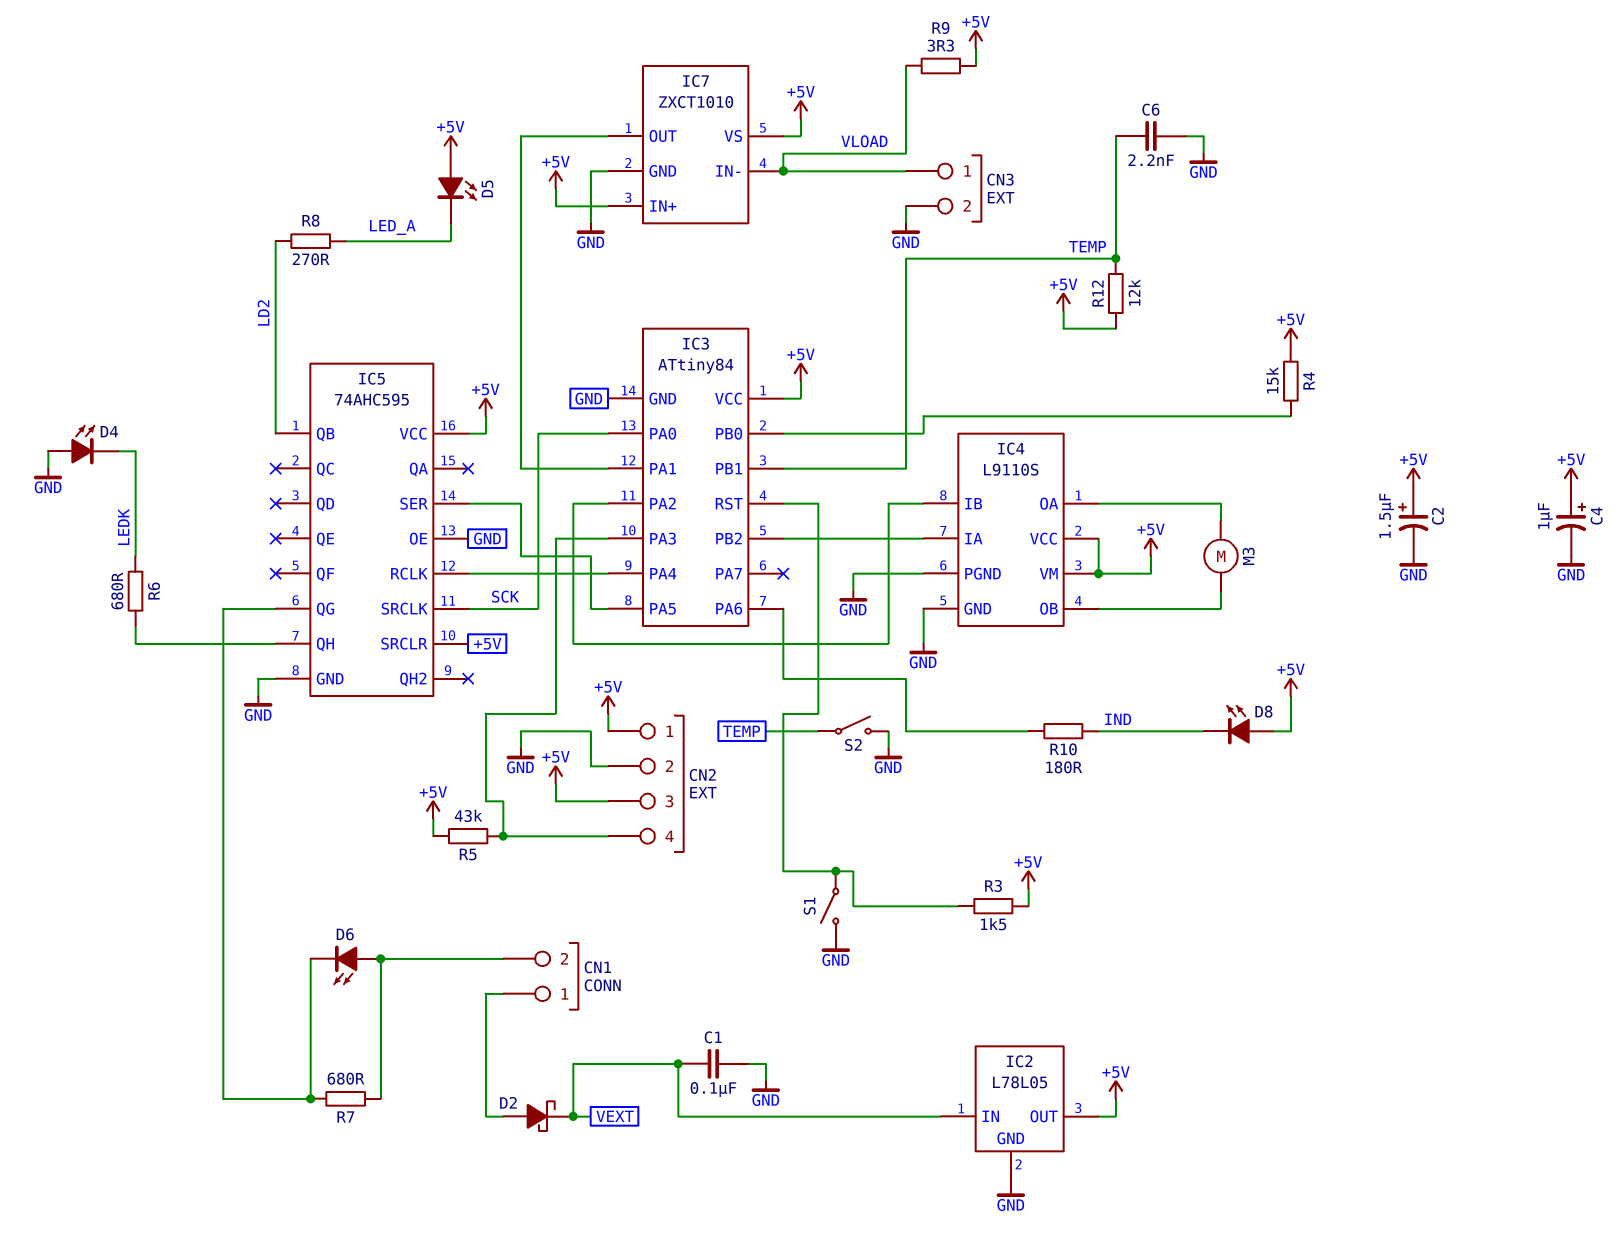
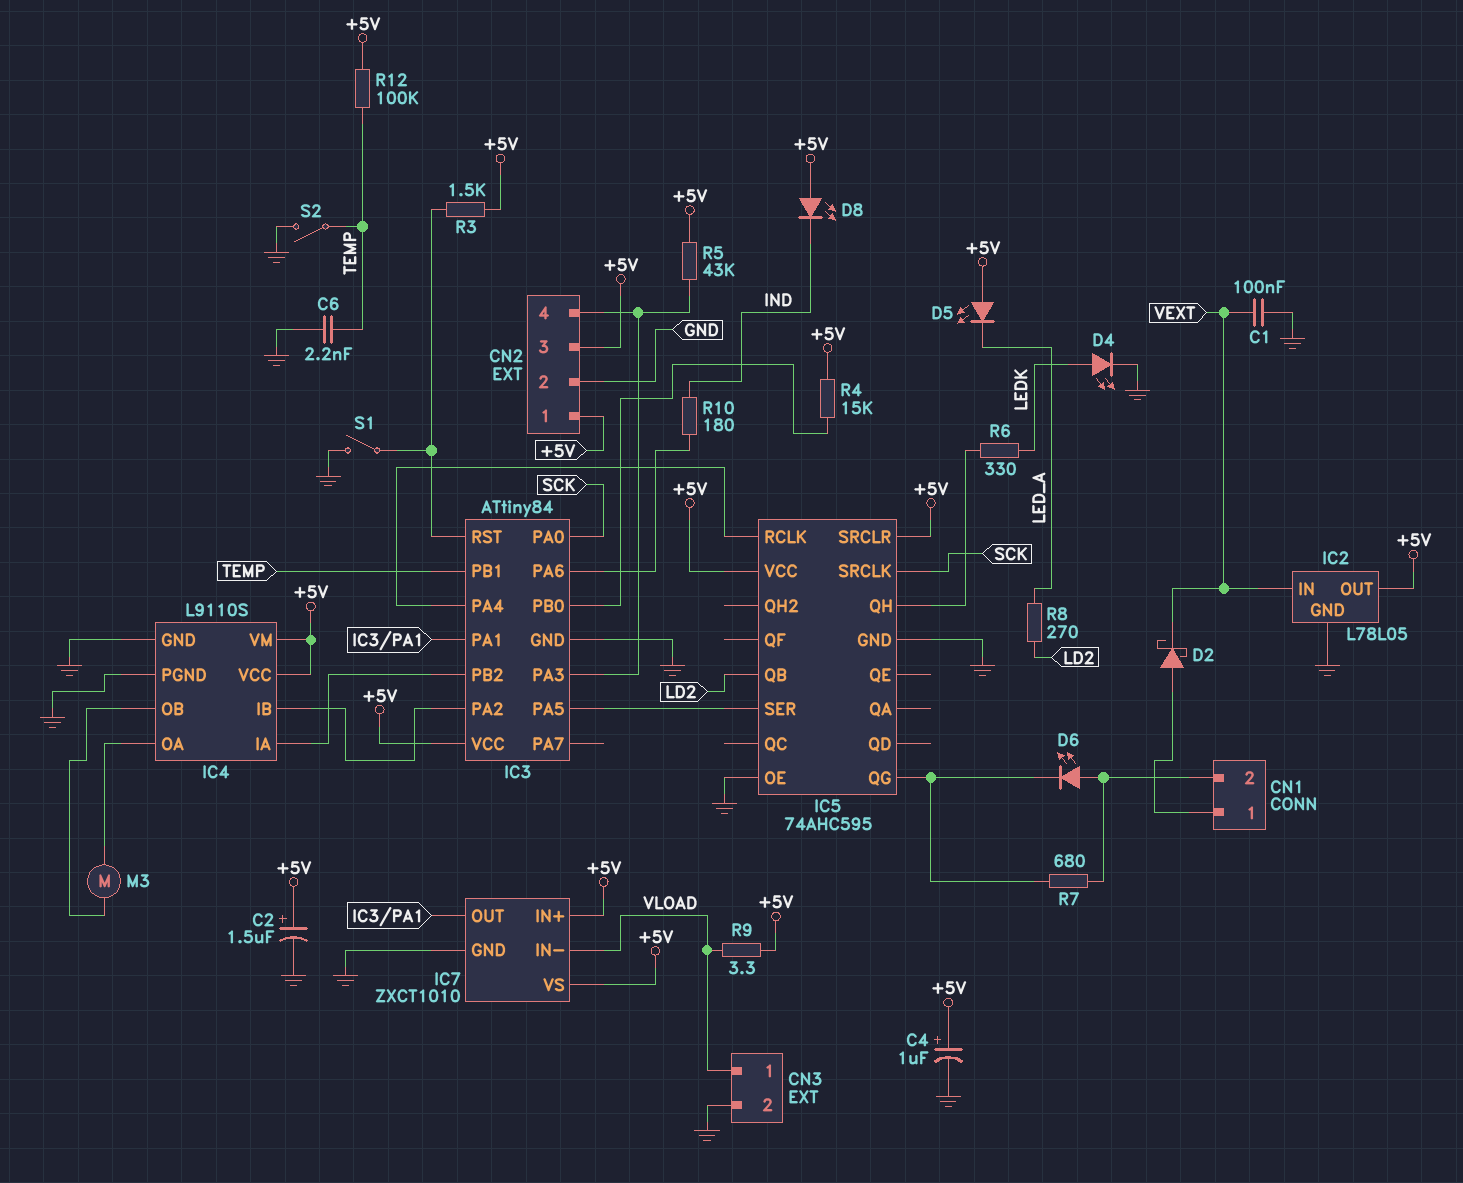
D4: LED (A GND, K LEDK) -> LED (A LEDK, K GND)
R6: 680 (IC5/QH, LEDK) -> 330 (IC5/QH, LEDK)
R12: 12k (+5V, TEMP) -> 100k (+5V, TEMP)

